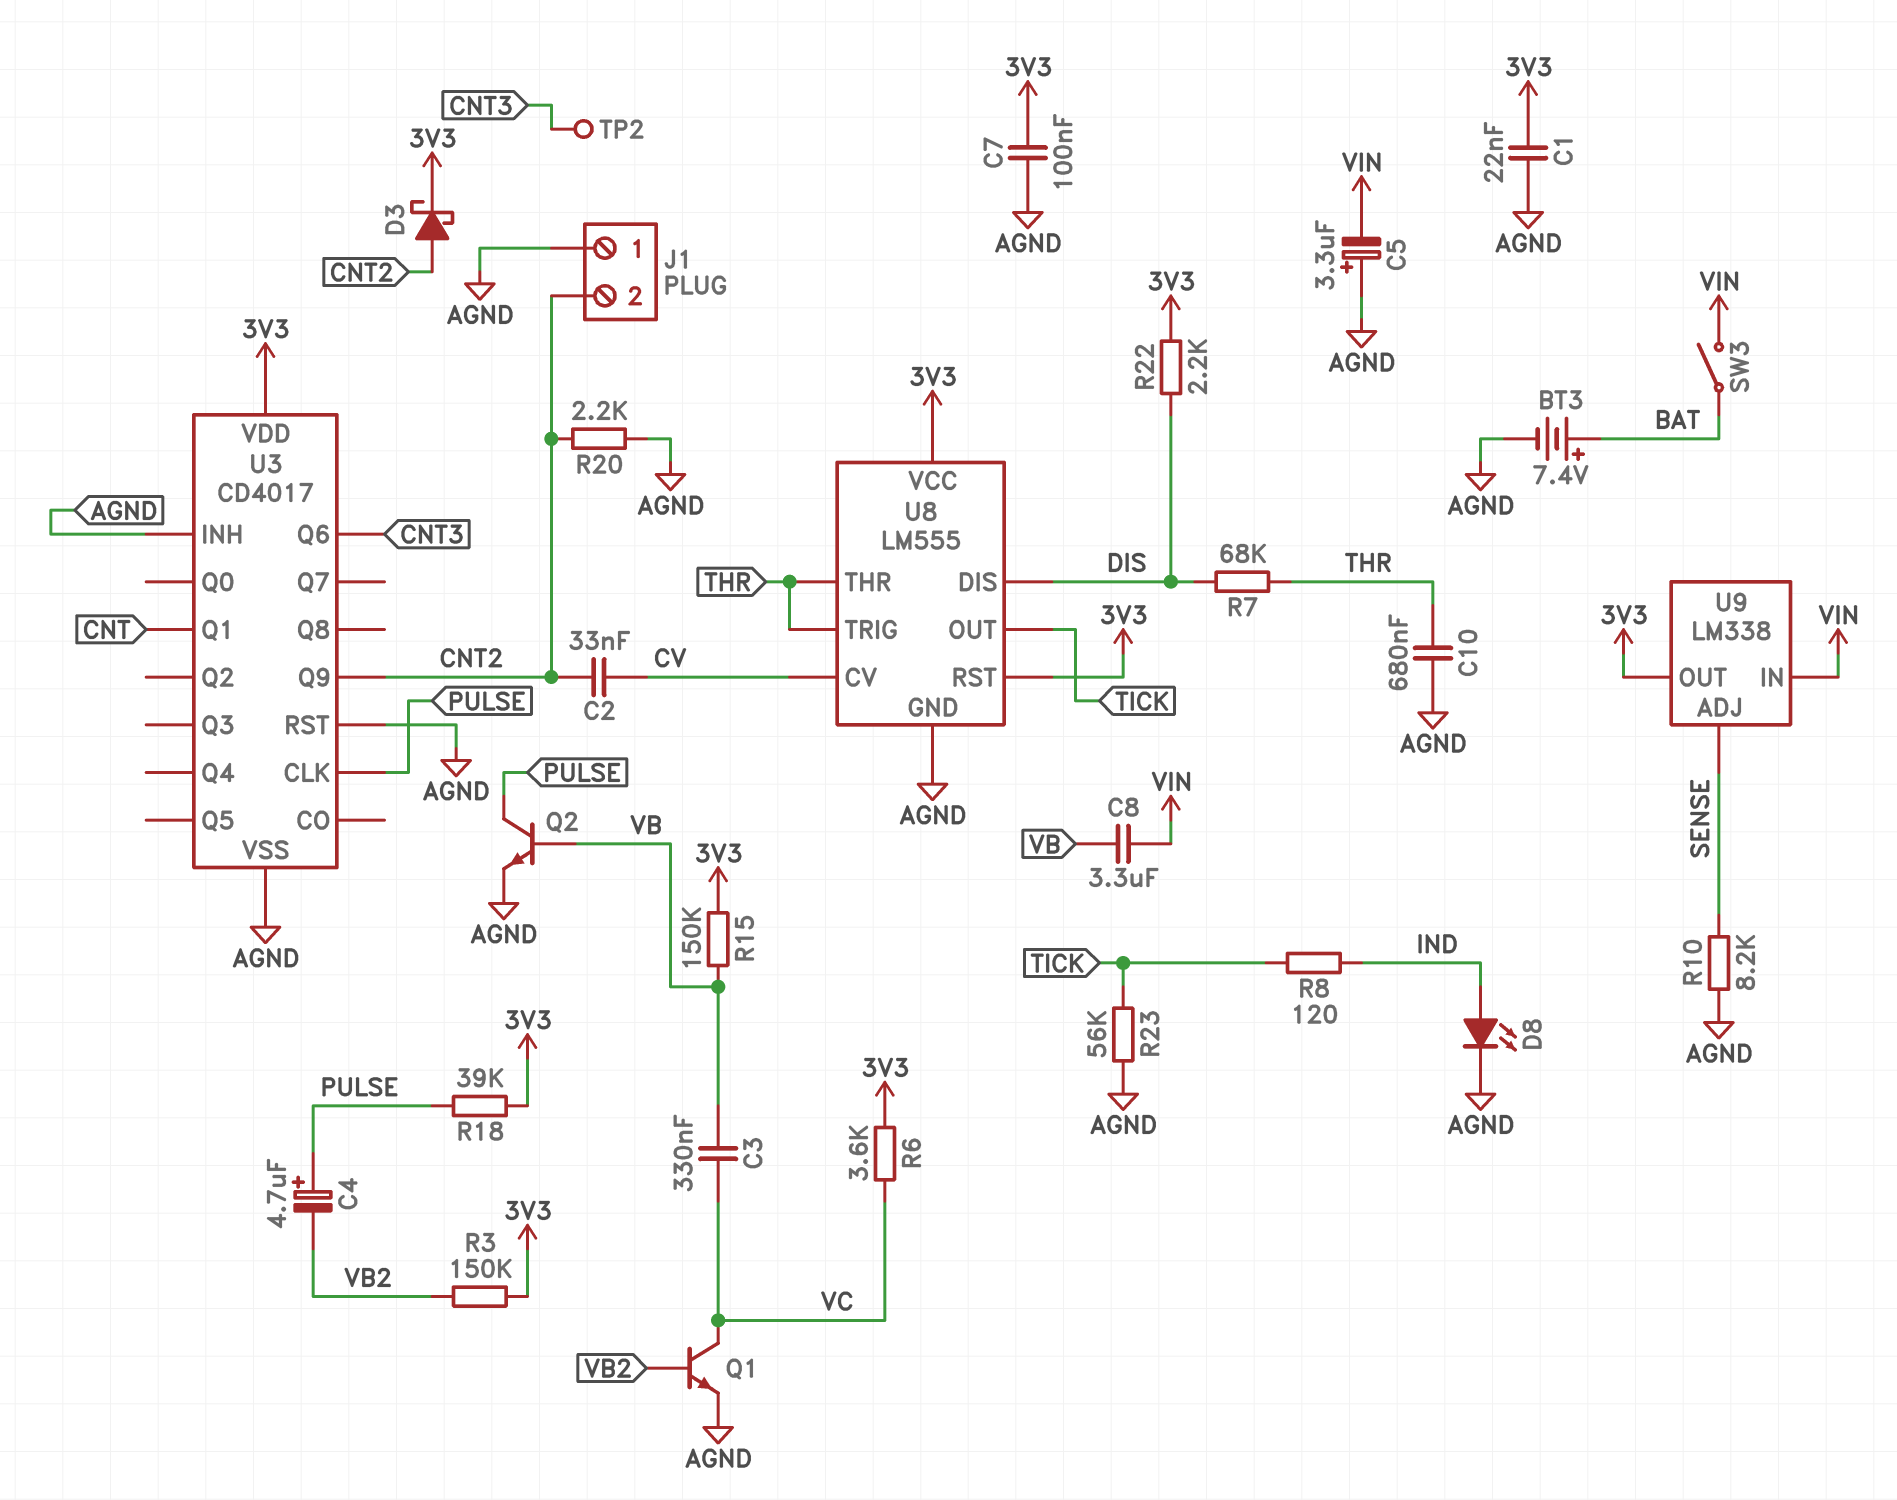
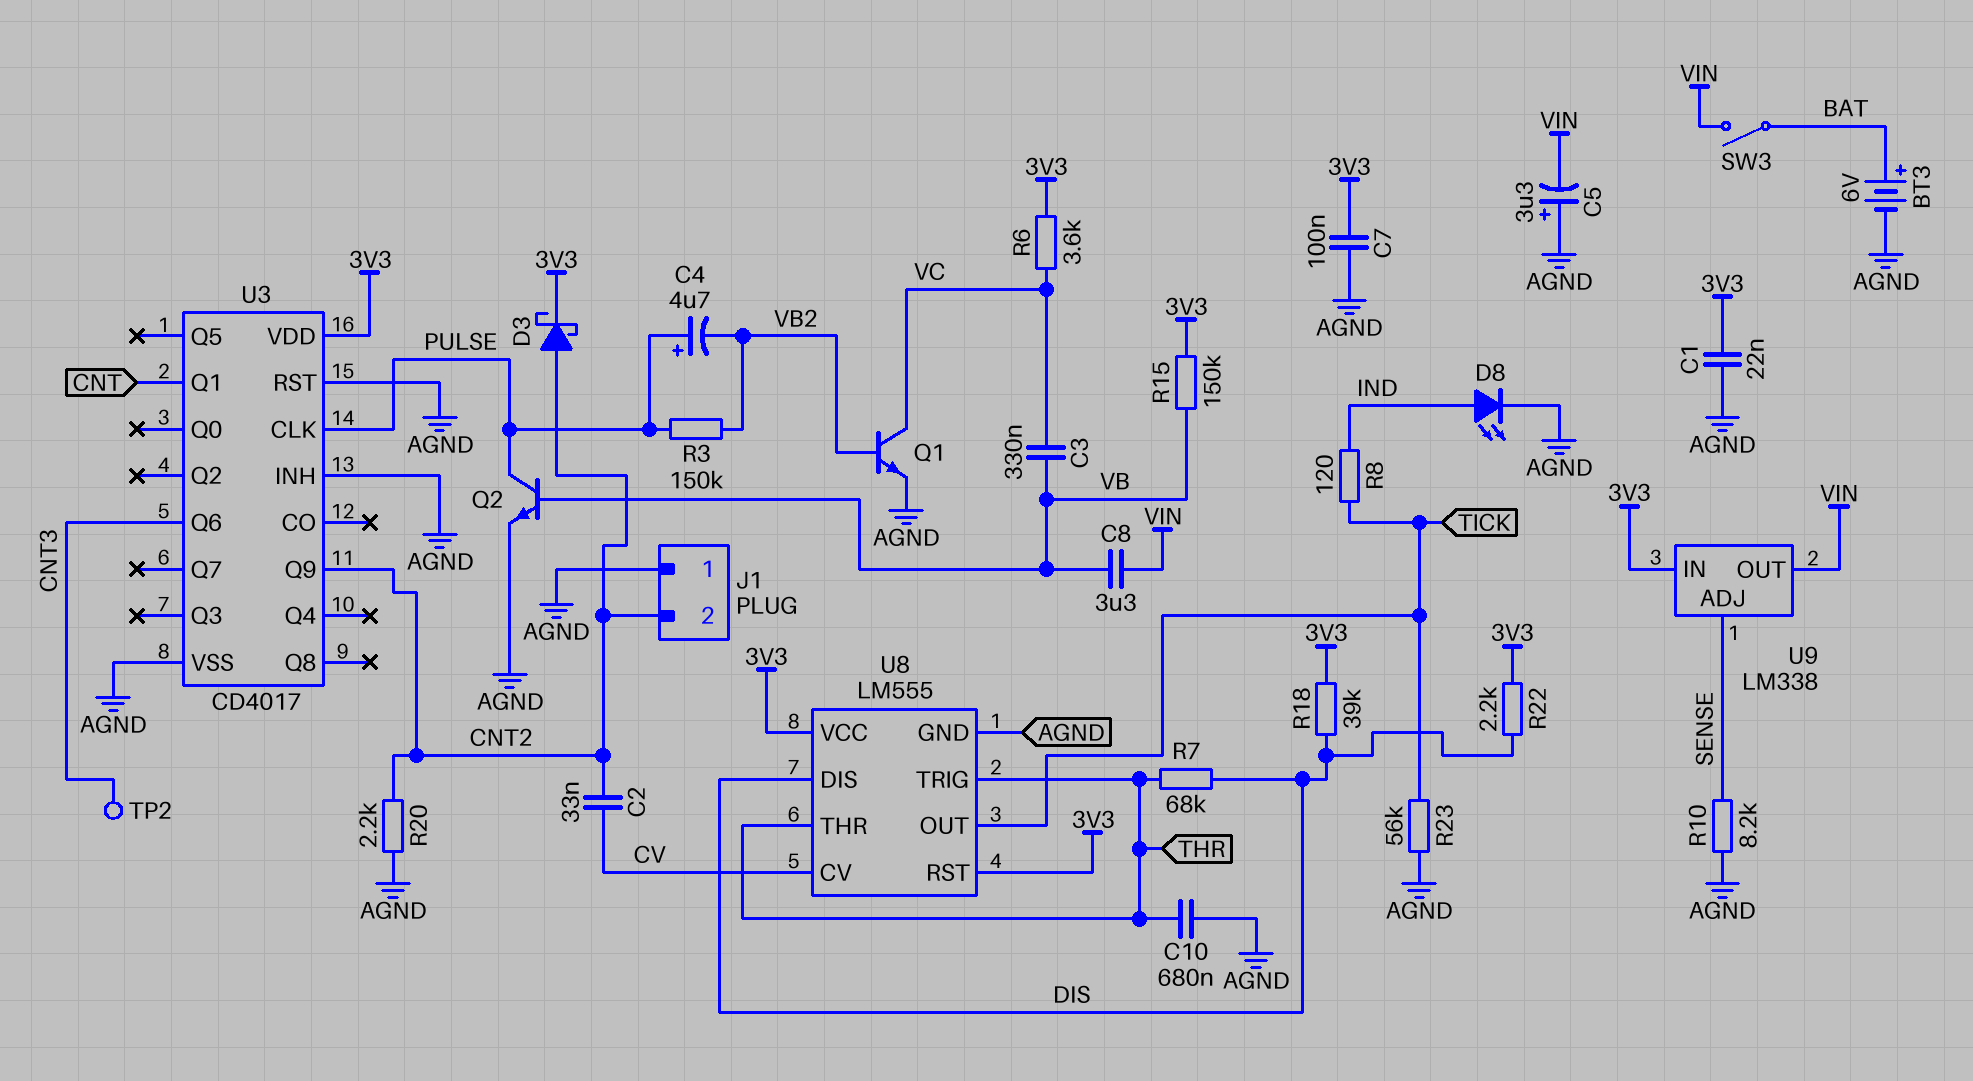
BT3: 7.4V (plus BAT, minus AGND) -> 6V (plus BAT, minus AGND)
R3: 150k (3V3, VB2) -> 150k (PULSE, VB2)
R18: 39k (3V3, PULSE) -> 39k (3V3, DIS)
U9 pin IN: VIN -> 3V3
U9 pin OUT: 3V3 -> VIN

